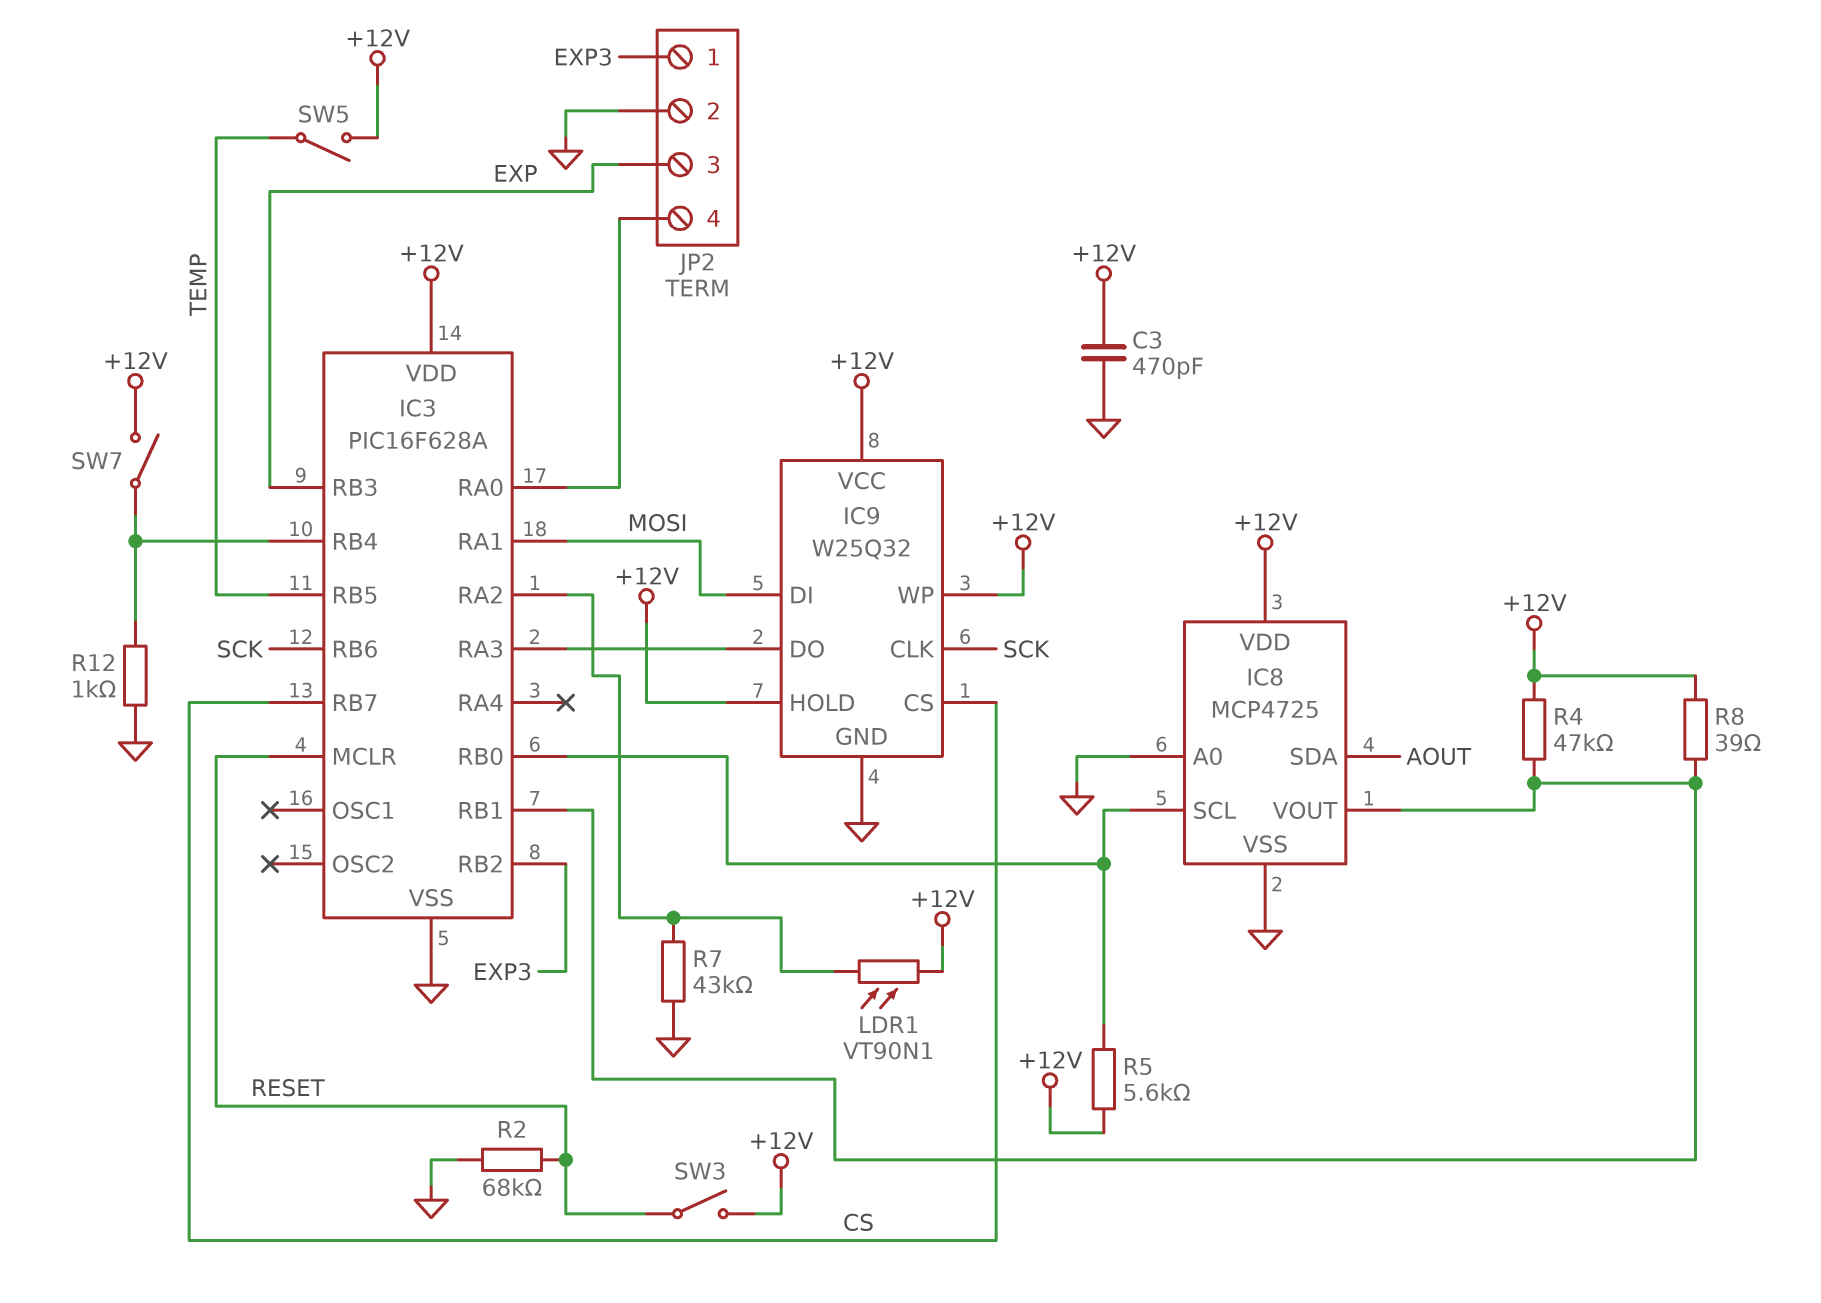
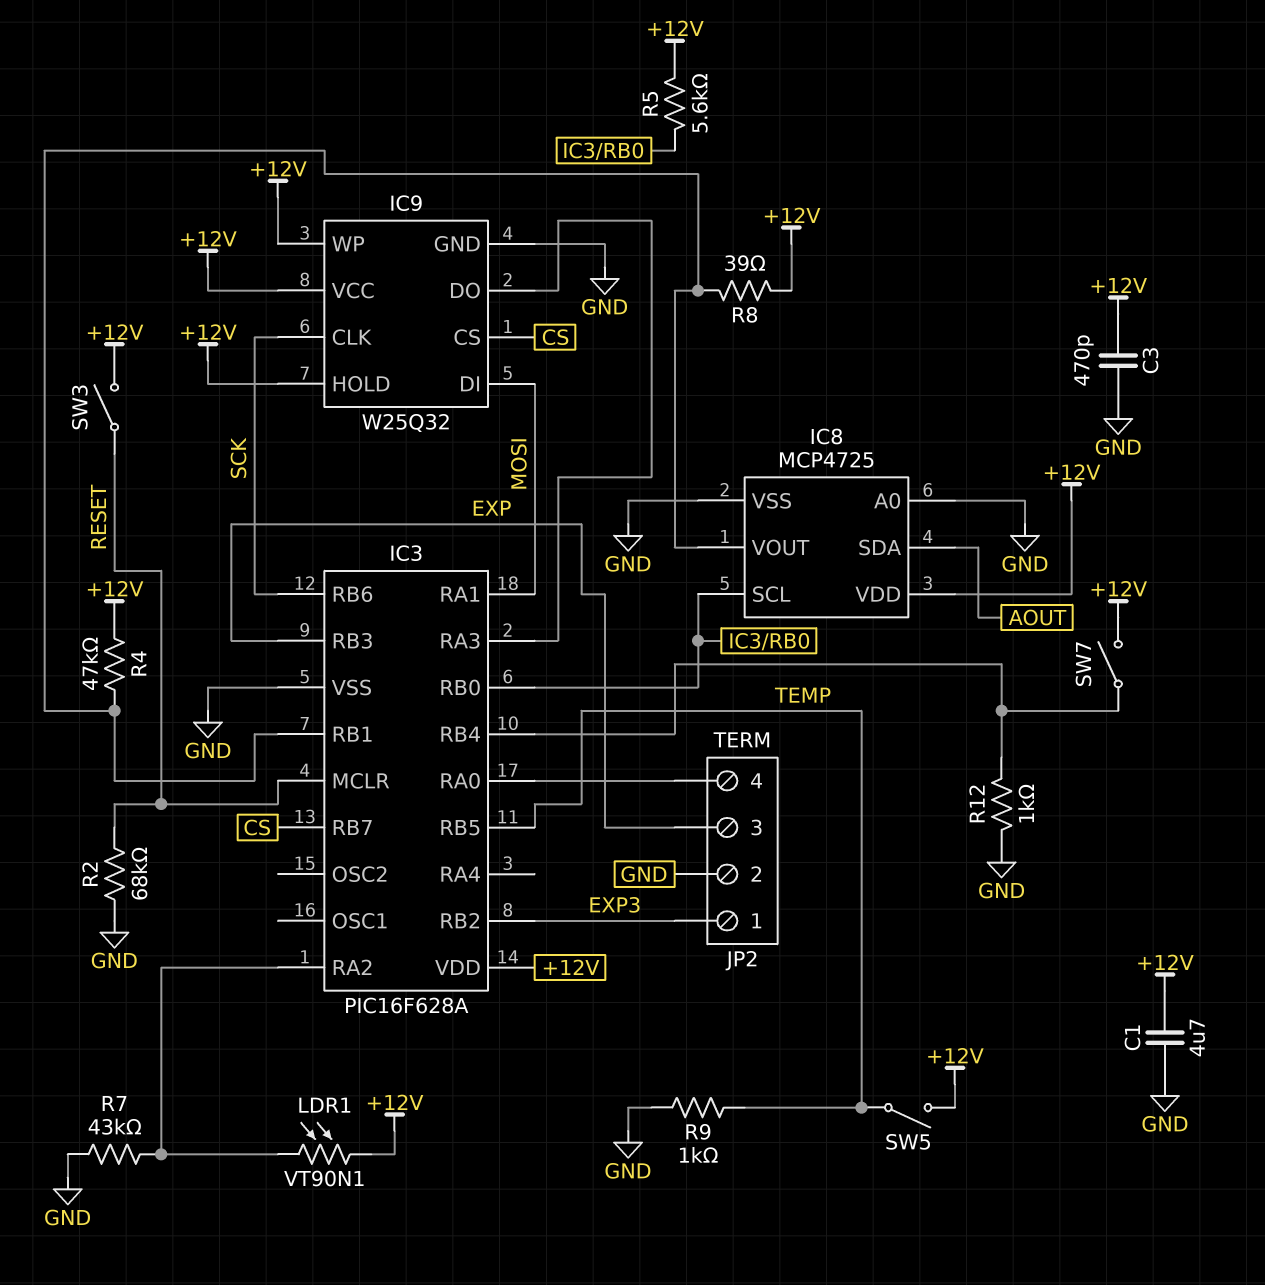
C1: none -> 4.7uF (+12V, GND)
R9: none -> 1k (GND, TEMP)

